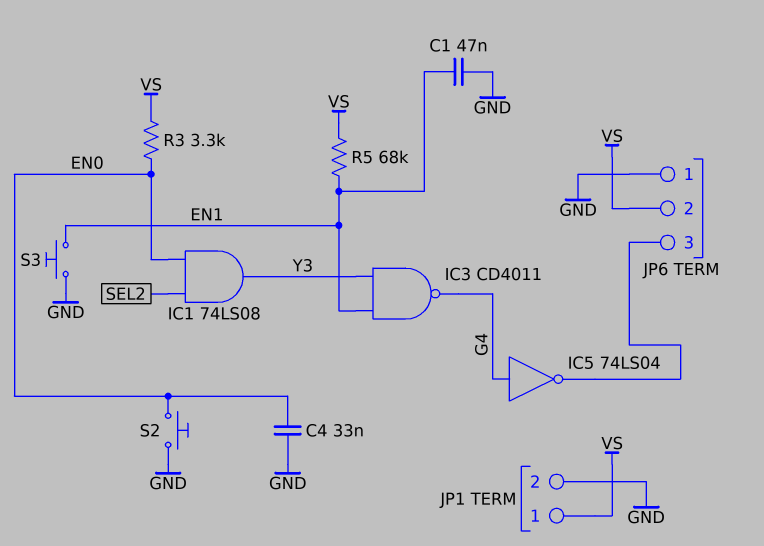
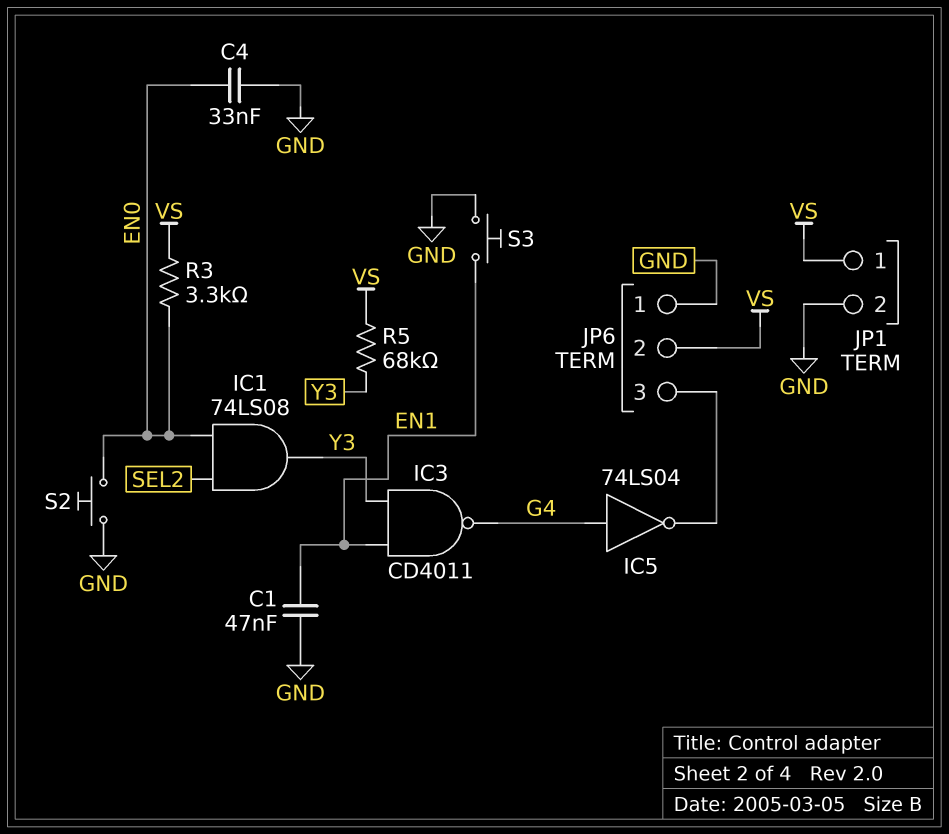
R5: 68k (EN1, VS) -> 68k (VS, Y3)

